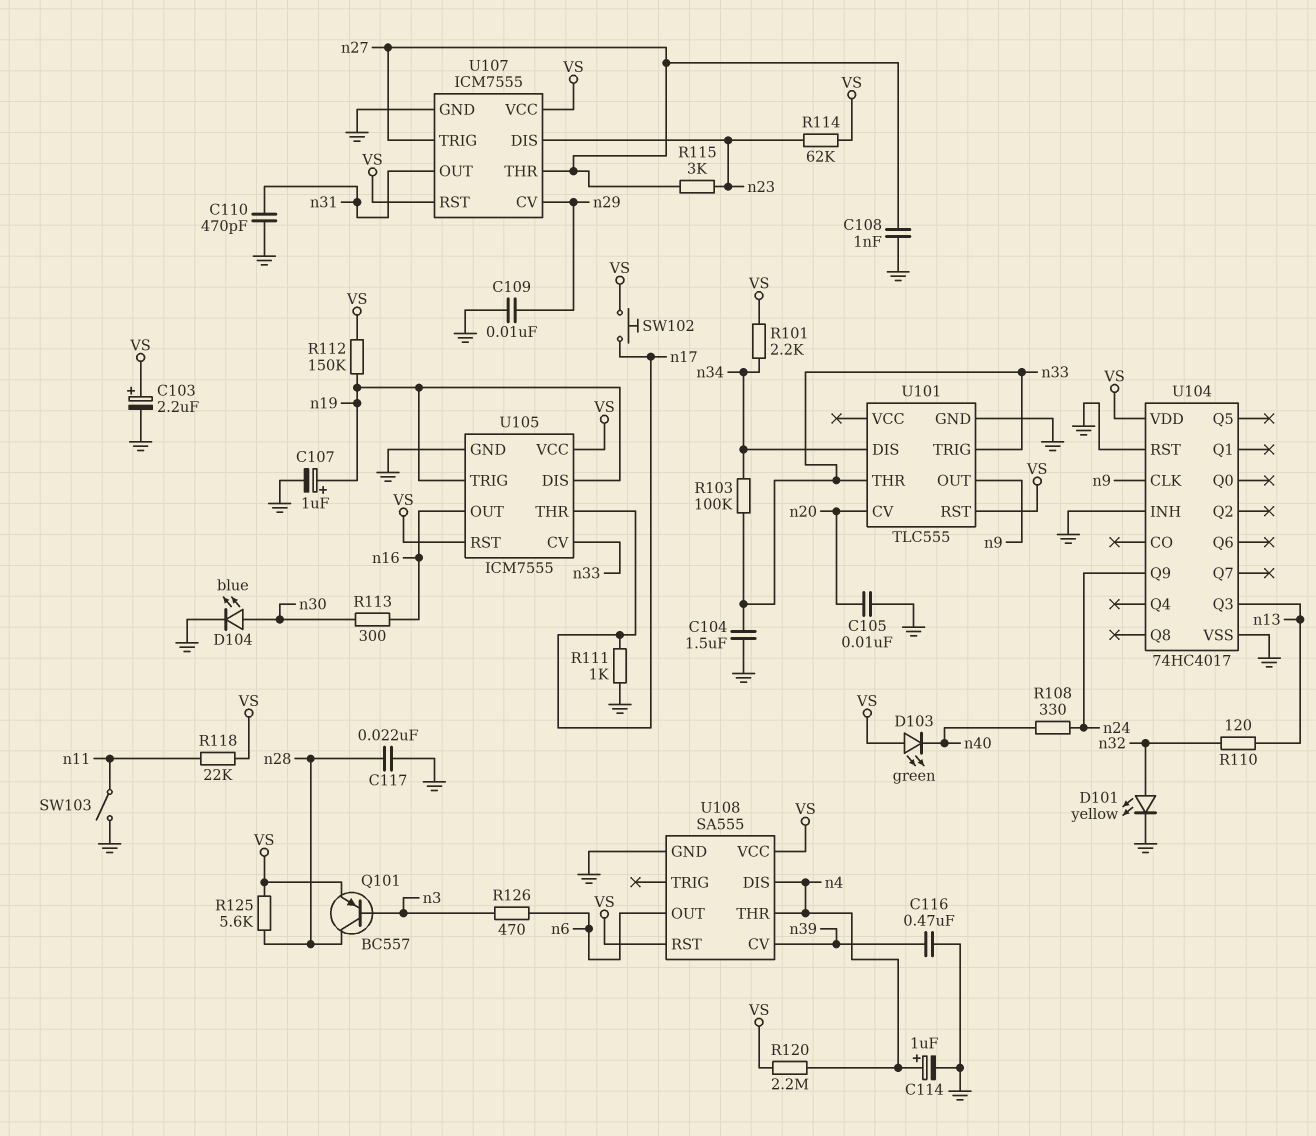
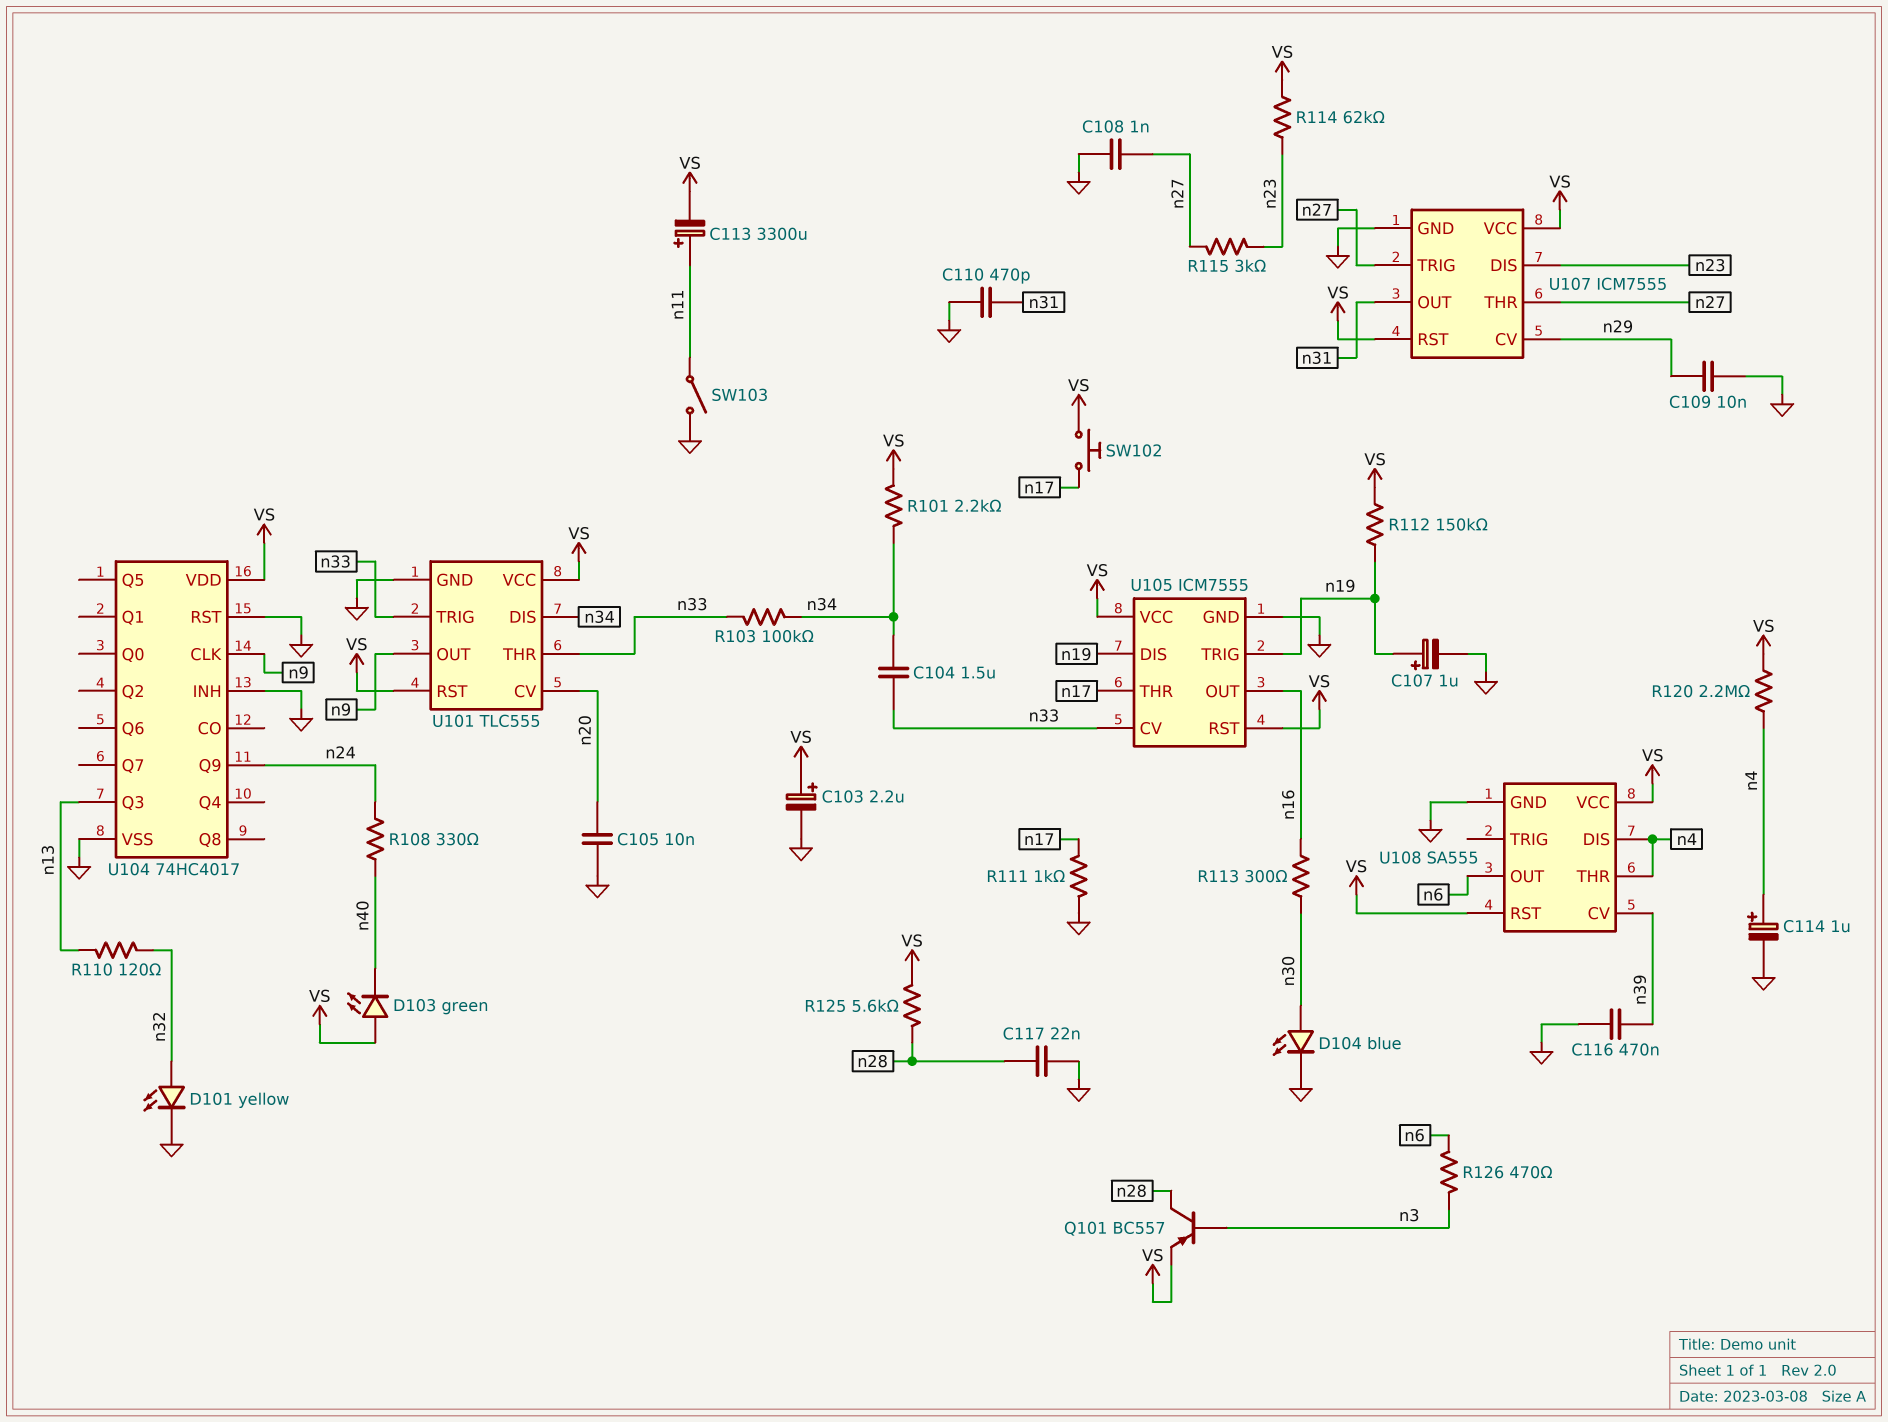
C104: 1.5uF (GND, n33) -> 1.5uF (n33, n34)
C113: none -> 3300uF (plus n11, minus VS)
R118: 22k (VS, n11) -> none
U101 pin VCC: none -> VS

